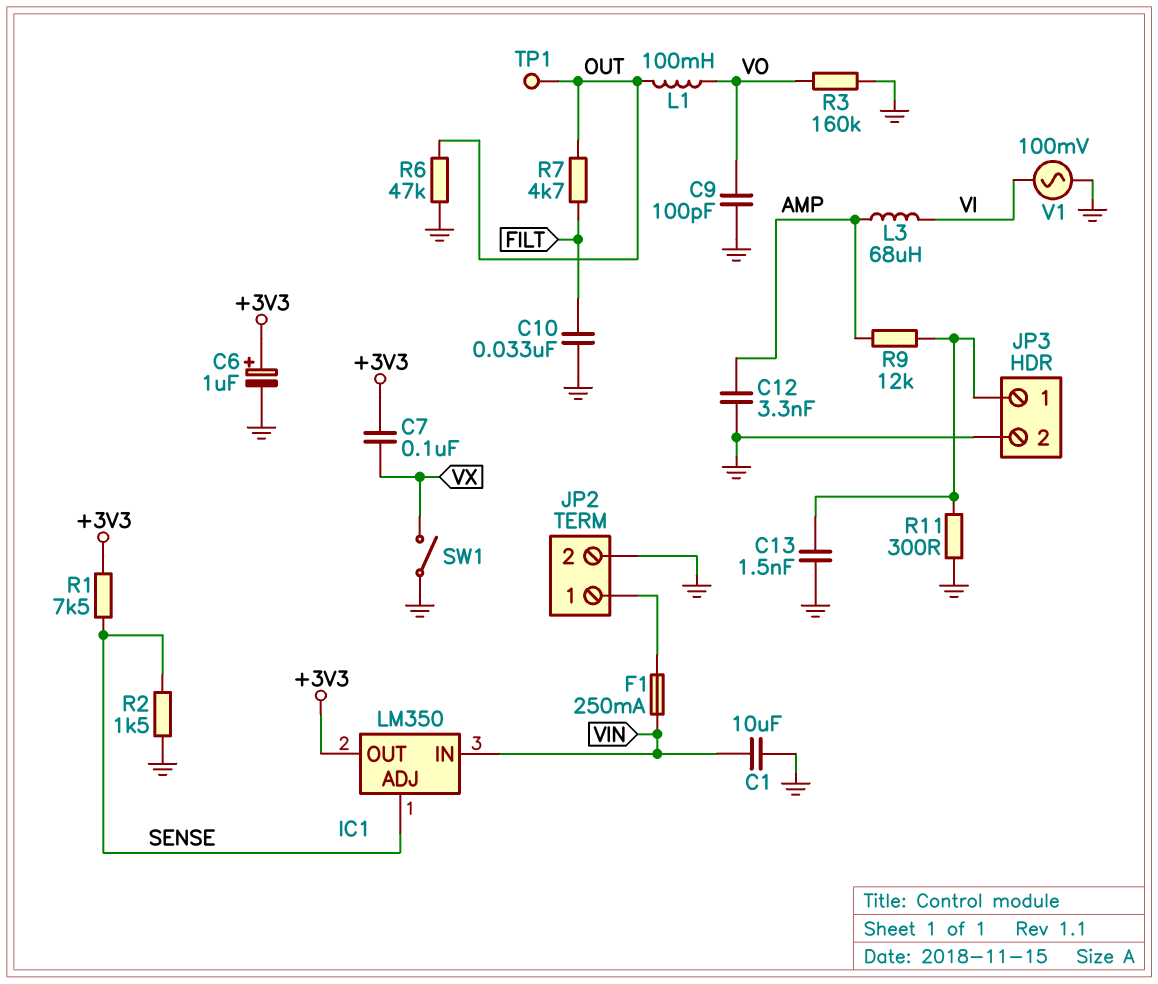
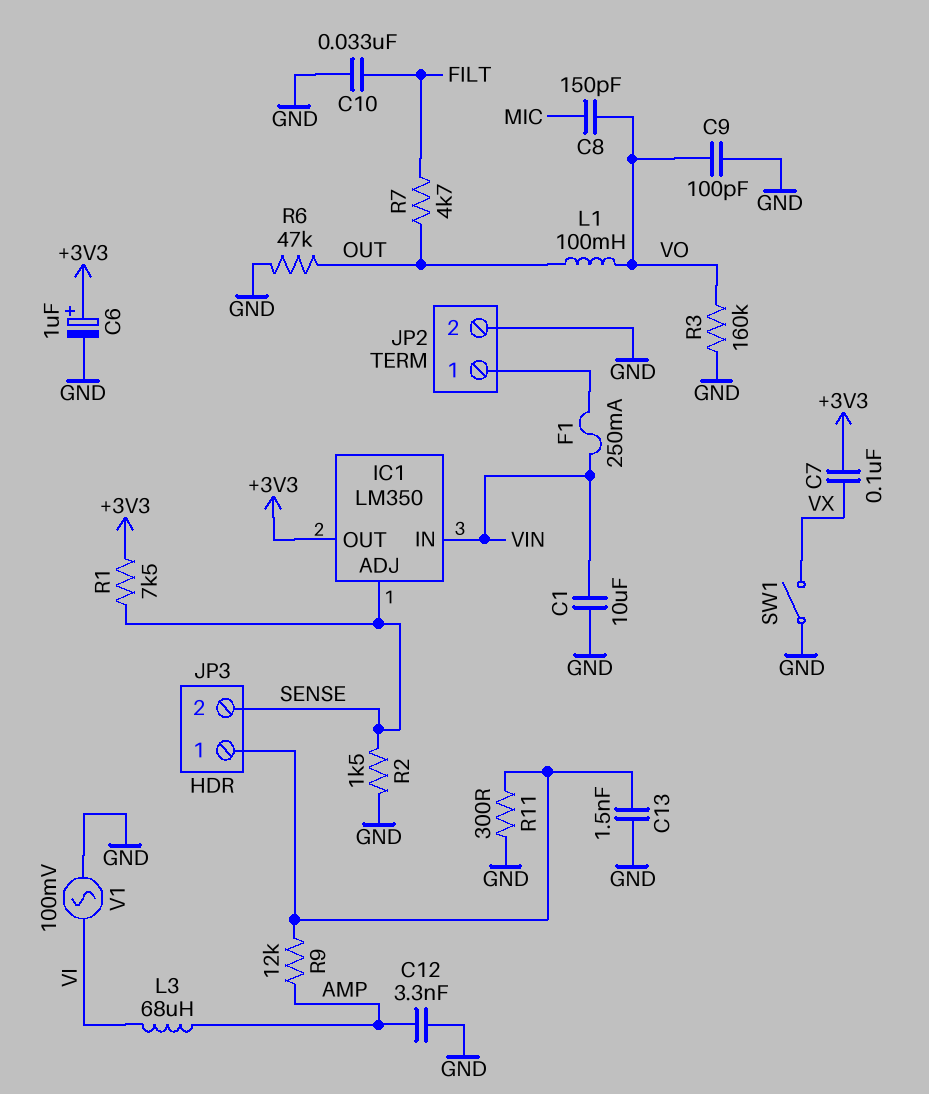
C8: none -> 150pF (MIC, VO)
JP3 pin 2: GND -> SENSE
TP1: test point (OUT) -> none

